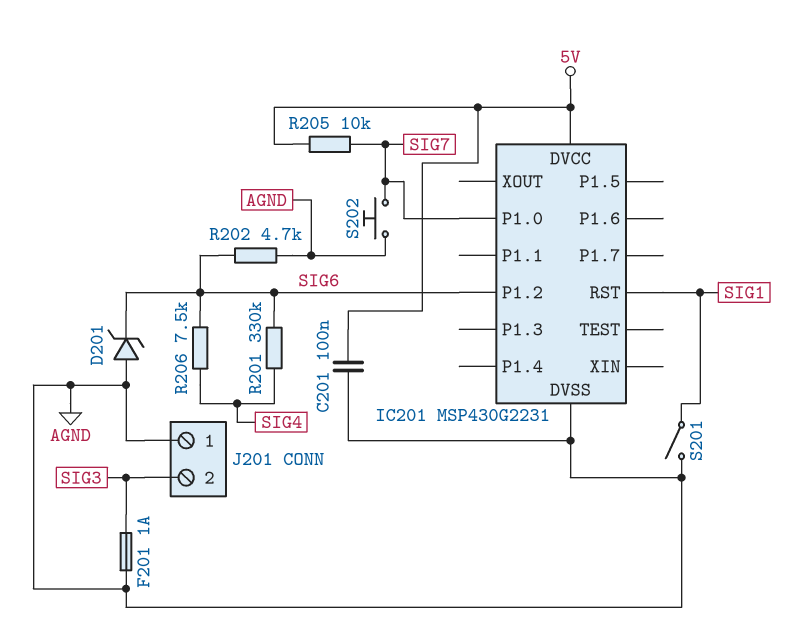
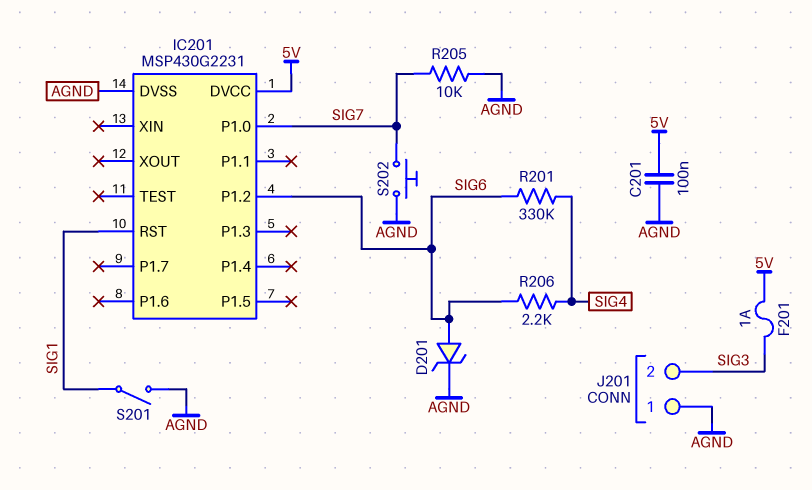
D201: zener (A AGND, K SIG6) -> zener (A SIG6, K AGND)
F201: 1A (AGND, SIG3) -> 1A (5V, SIG3)
R202: 4.7k (AGND, SIG6) -> none
R205: 10k (5V, SIG7) -> 10k (AGND, SIG7)
R206: 7.5k (SIG4, SIG6) -> 2.2k (SIG4, SIG6)

